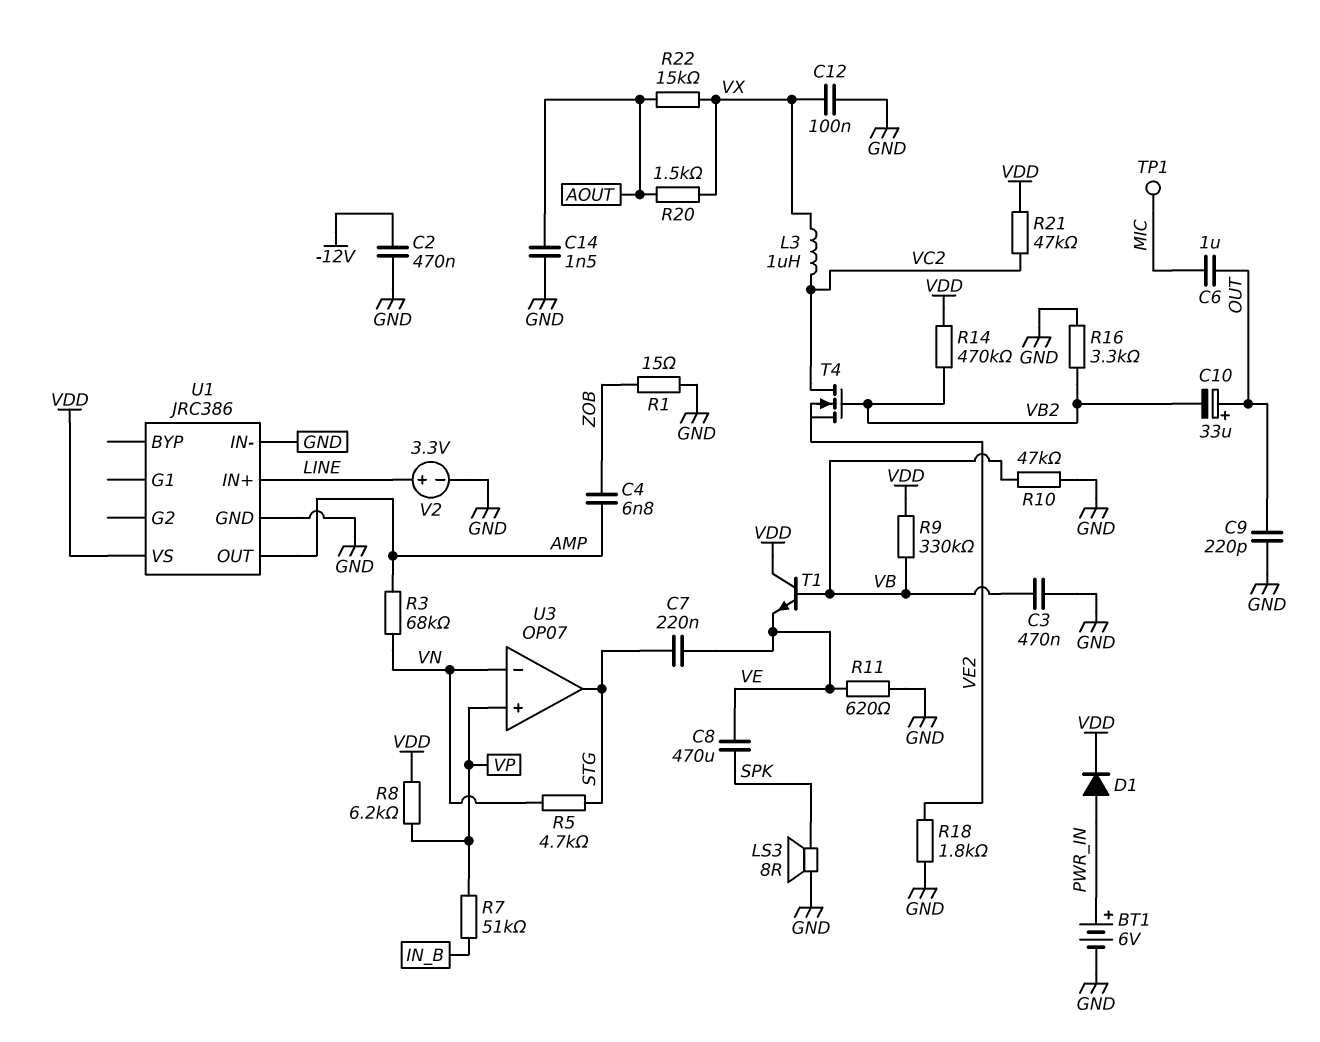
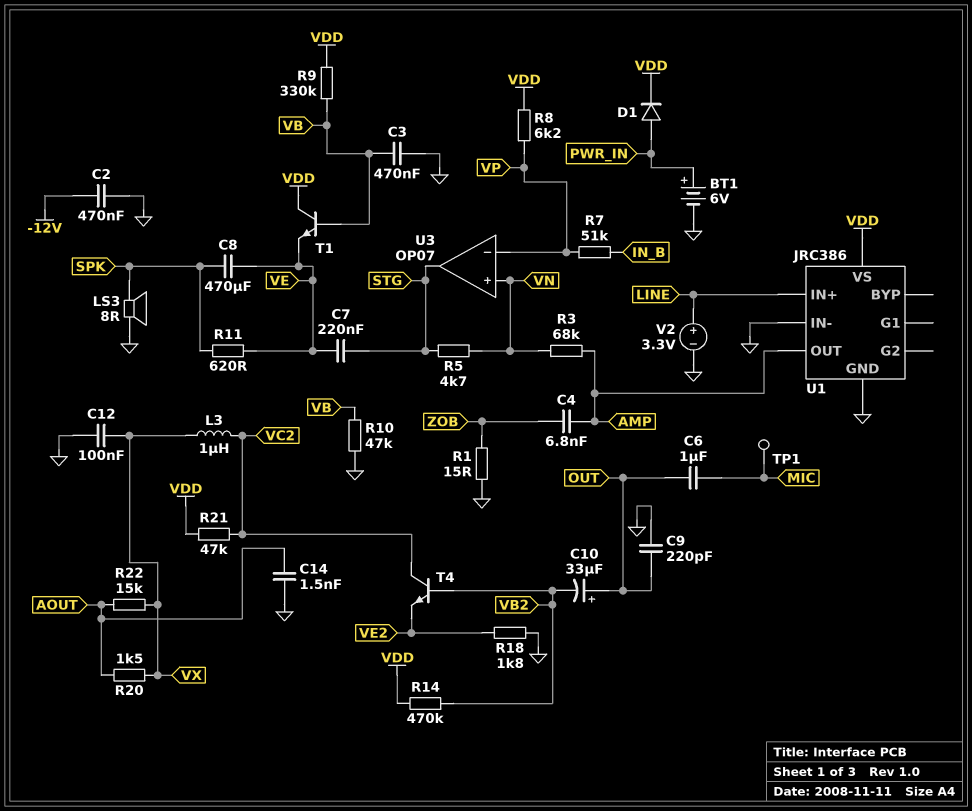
R11: 620 (GND, VE) -> 620 (SPK, VE)
R16: 3.3k (GND, VB2) -> none
T4: NMOS (G VB2, D VC2, S VE2) -> NPN (B VB2, C VC2, E VE2)
U3 pin in+: VP -> VN
U3 pin in-: VN -> VP

